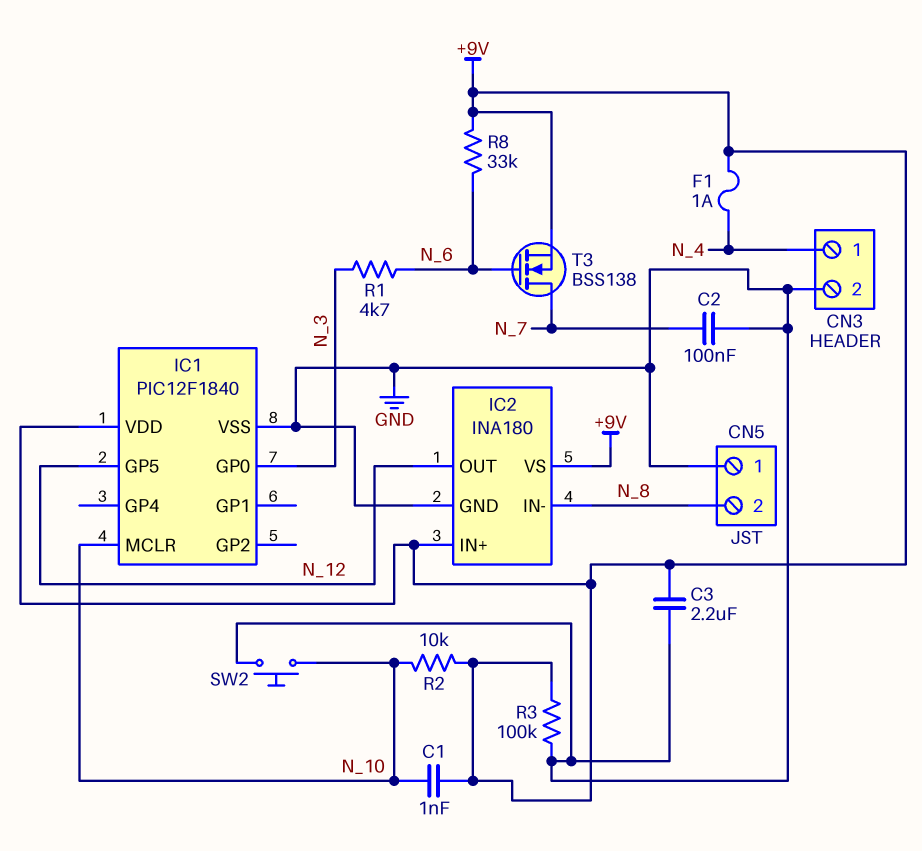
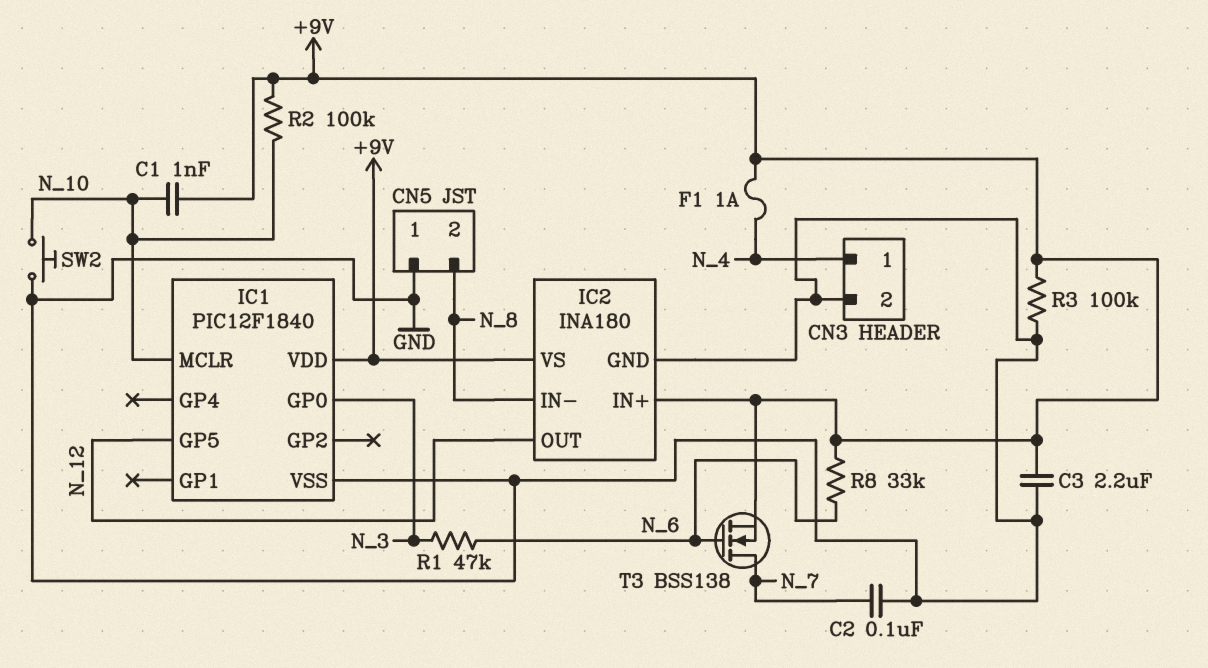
R1: 4.7k (N_3, N_6) -> 47k (N_3, N_6)
R2: 10k (+9V, N_10) -> 100k (+9V, N_10)

